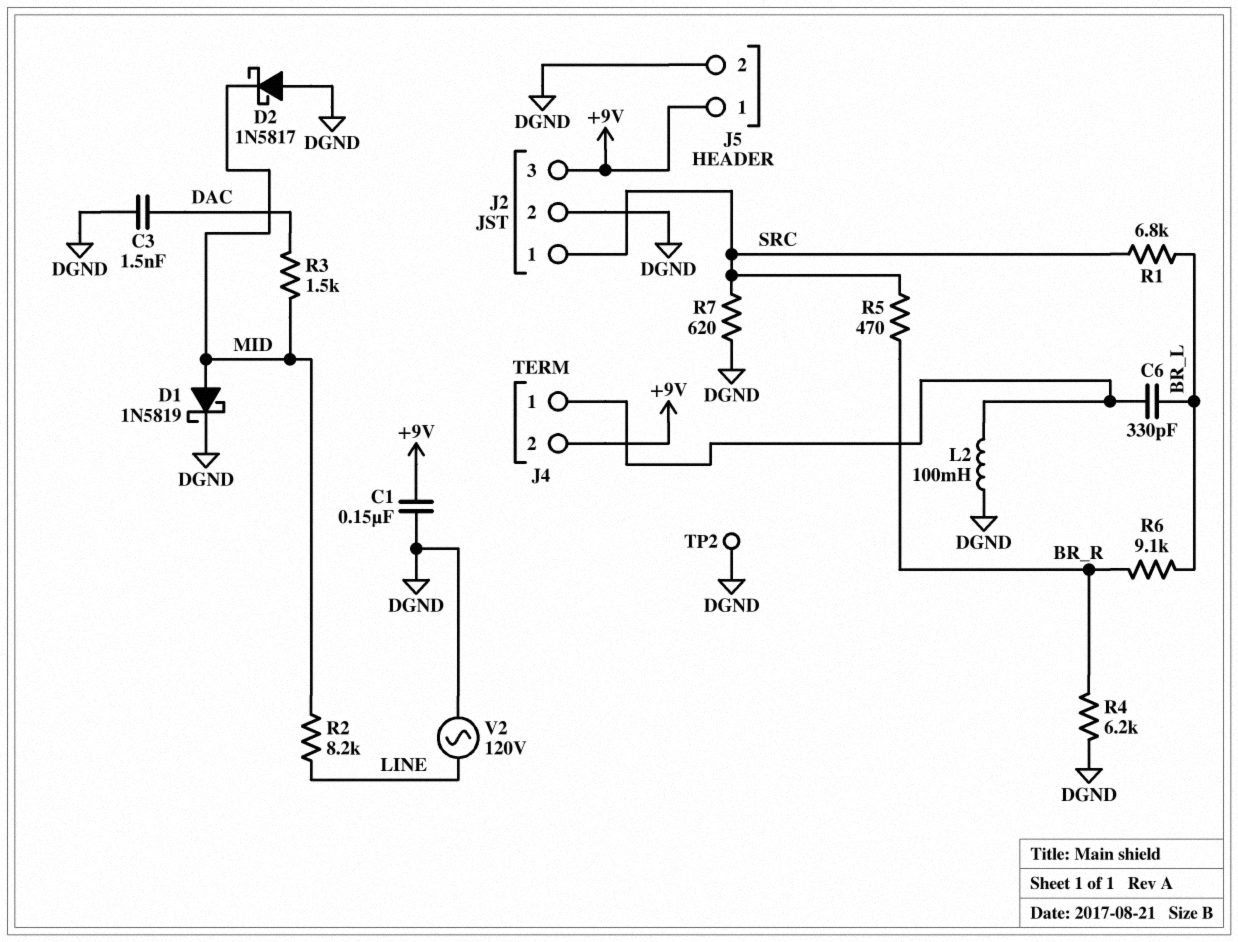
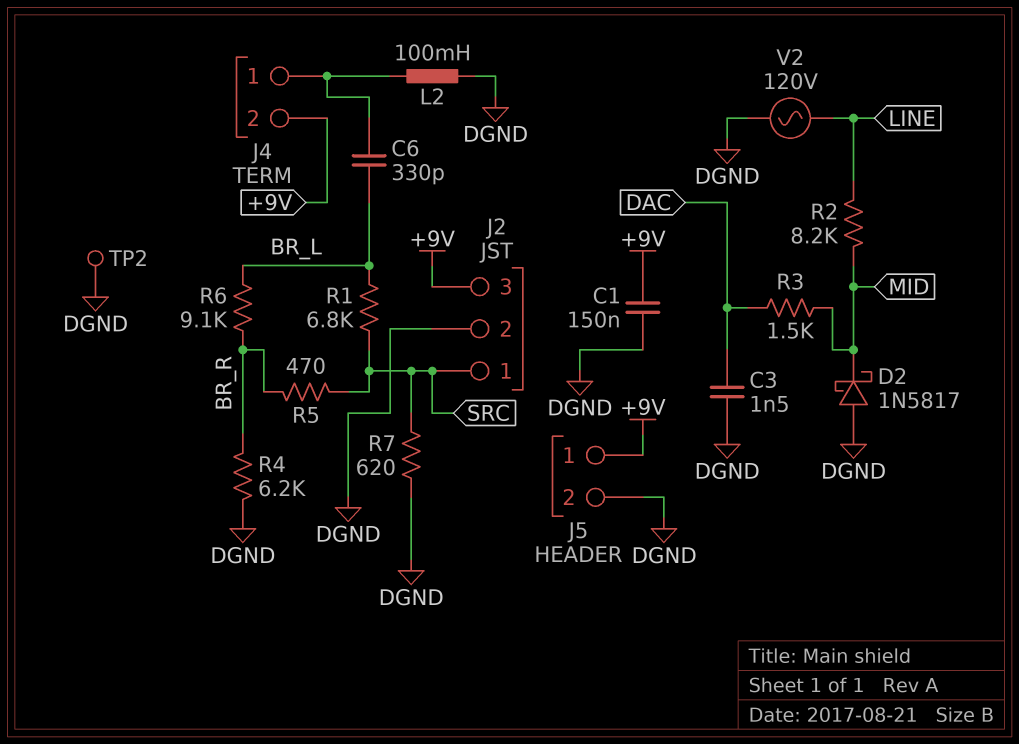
D1: schottky 1N5819 (A MID, K DGND) -> none

